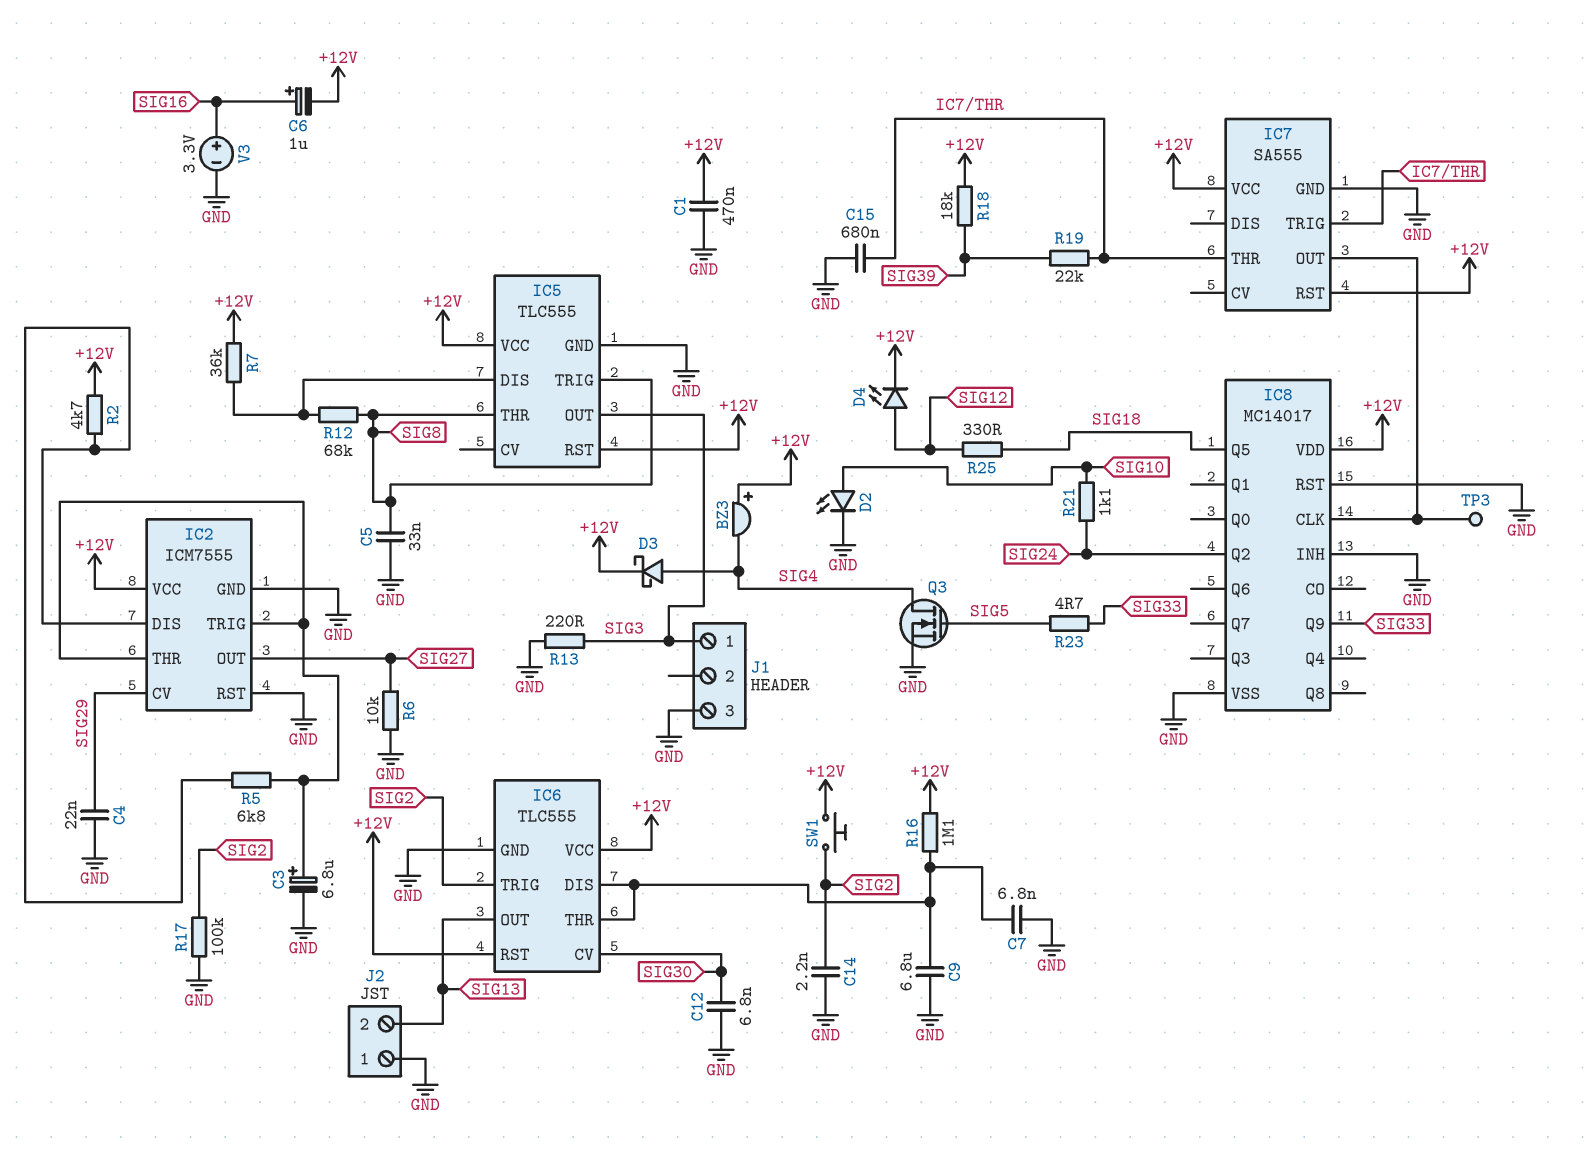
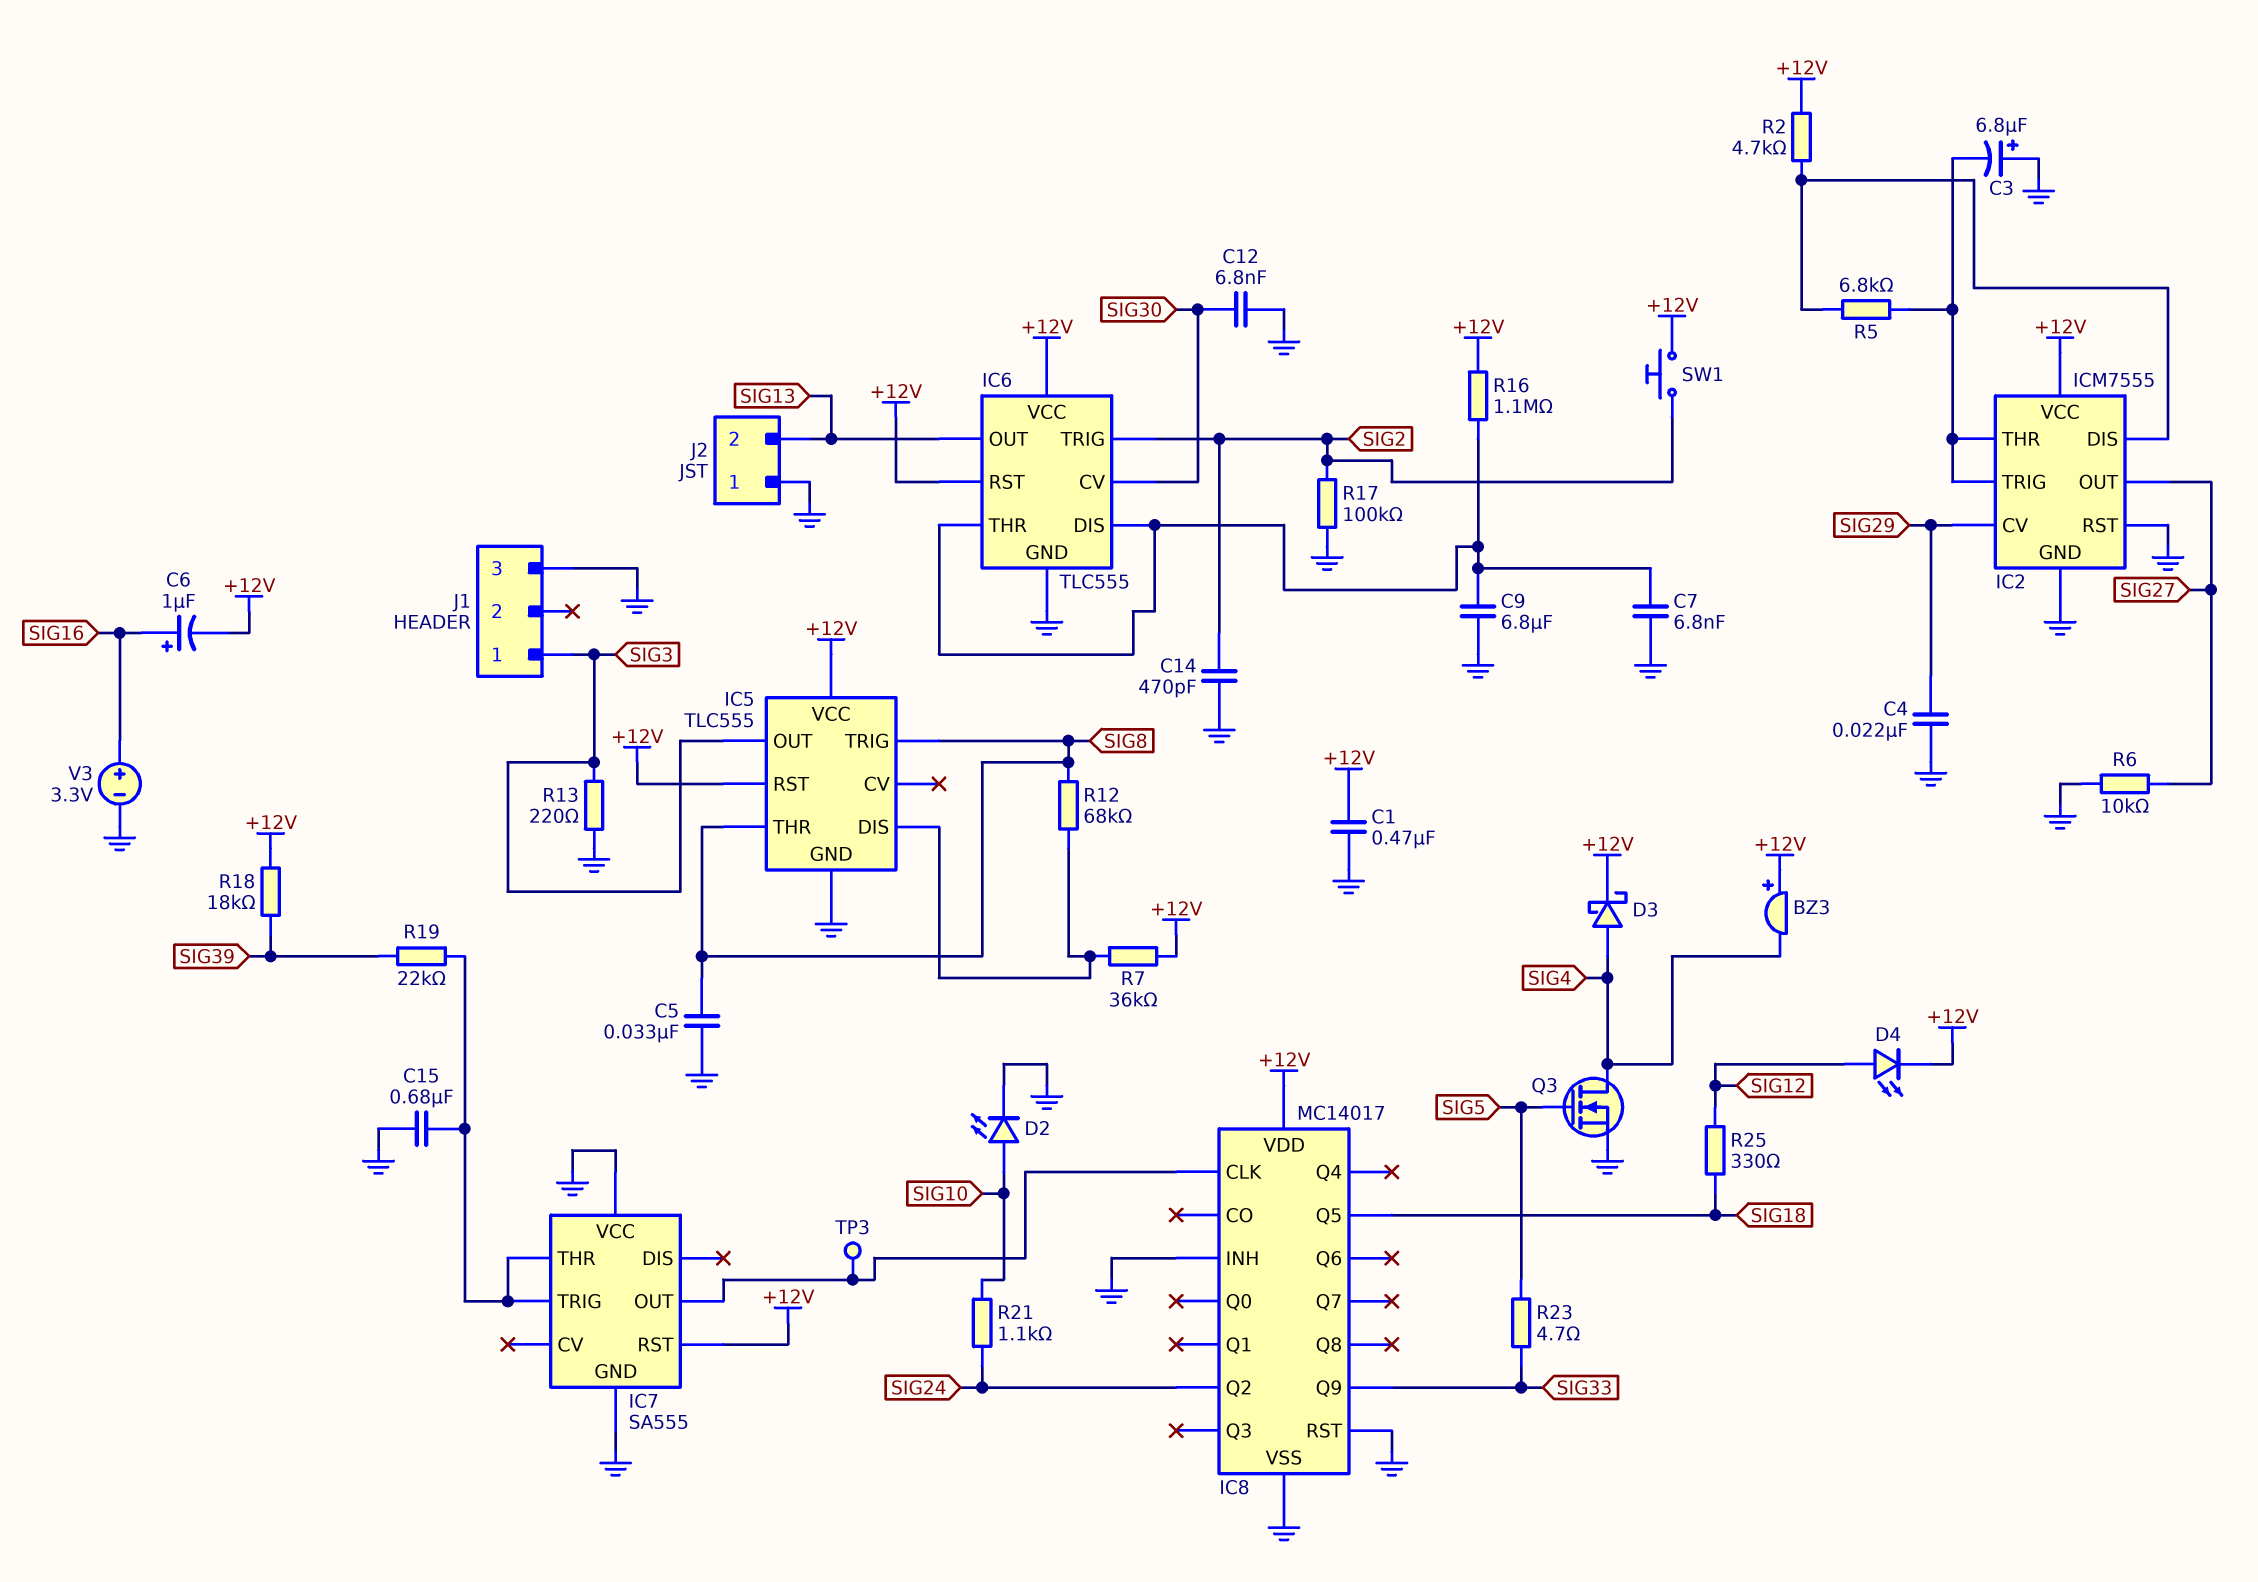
C3: 6.8uF (plus IC2/THR, minus GND) -> 6.8uF (plus GND, minus IC2/THR)
C14: 2.2nF (GND, SIG2) -> 470pF (GND, SIG2)
IC7 pin VCC: +12V -> GND

